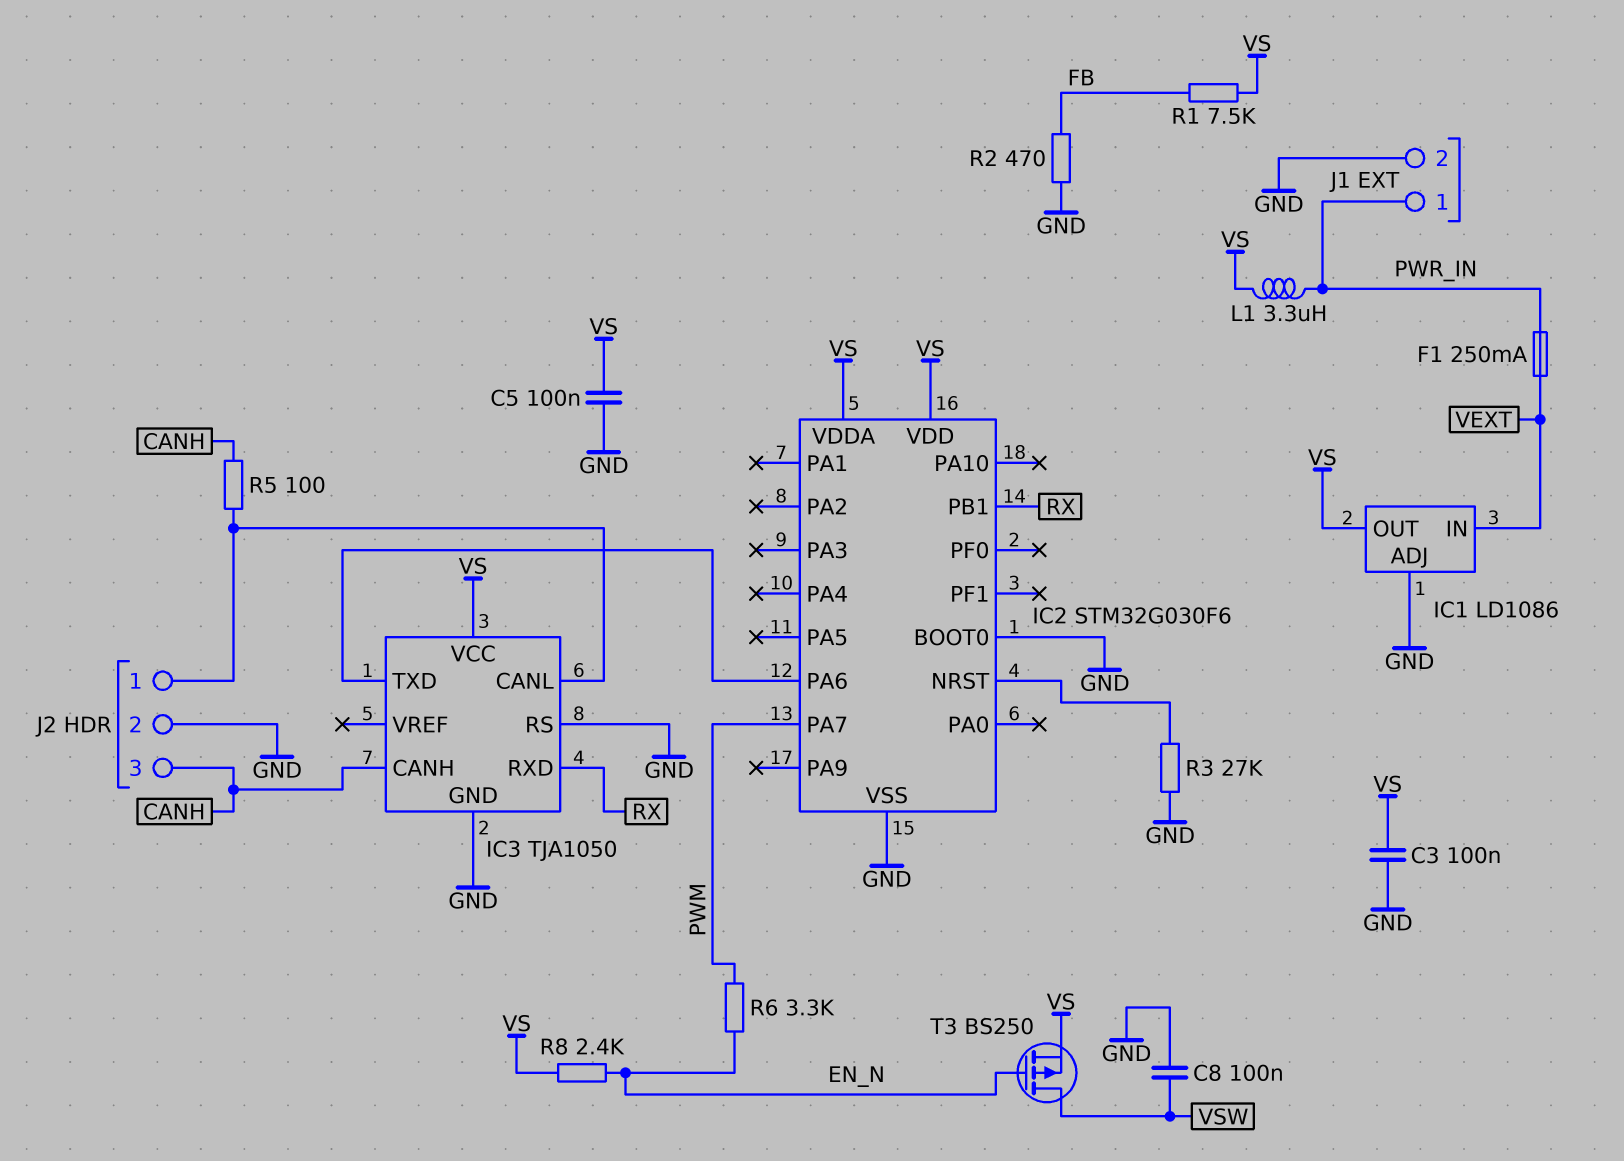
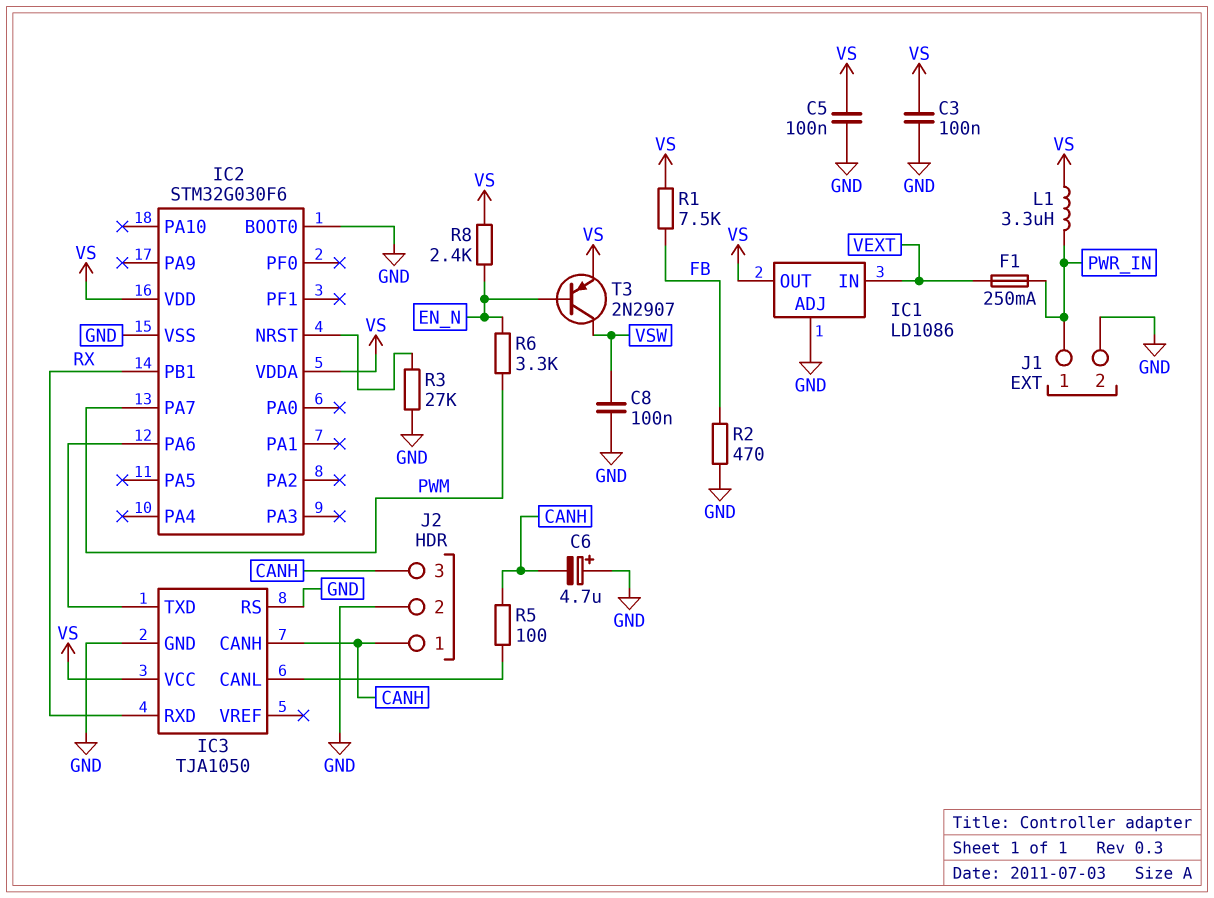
C6: none -> 4.7uF (plus GND, minus CANH)
J2 pin 1: IC3/CANL -> CANH
T3: PMOS BS250 (G EN_N, D VSW, S VS) -> PNP 2N2907 (B EN_N, C VSW, E VS)

